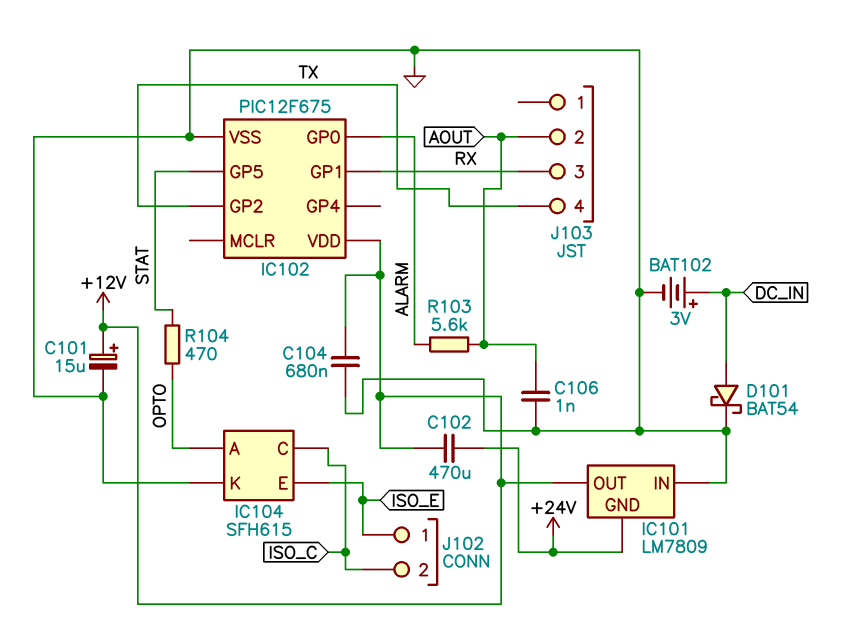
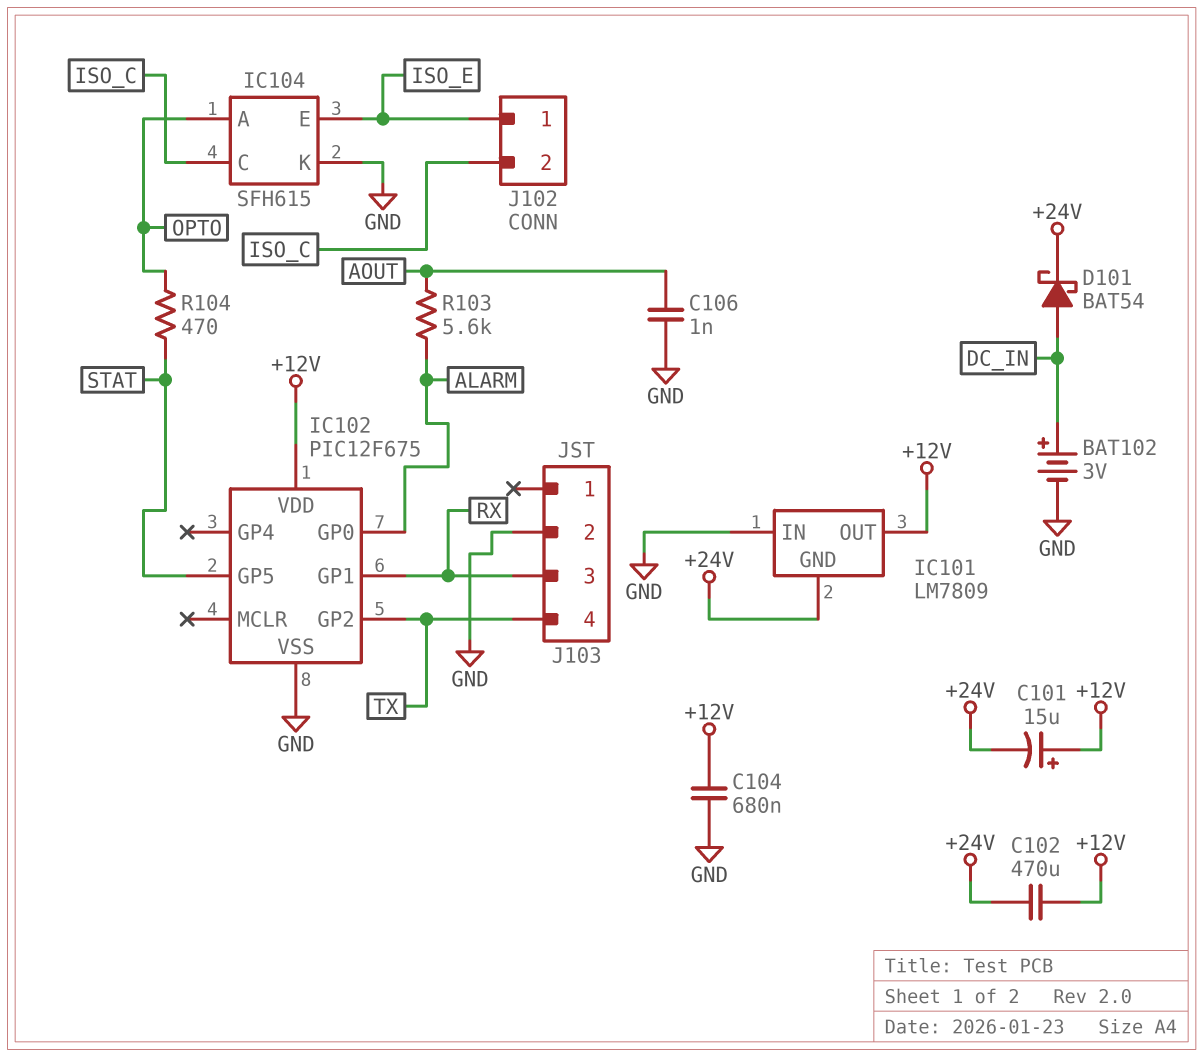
C101: 15uF (plus +12V, minus GND) -> 15uF (plus +12V, minus +24V)
D101: schottky BAT54 (A DC_IN, K GND) -> schottky BAT54 (A DC_IN, K +24V)
J103 pin 2: AOUT -> GND

